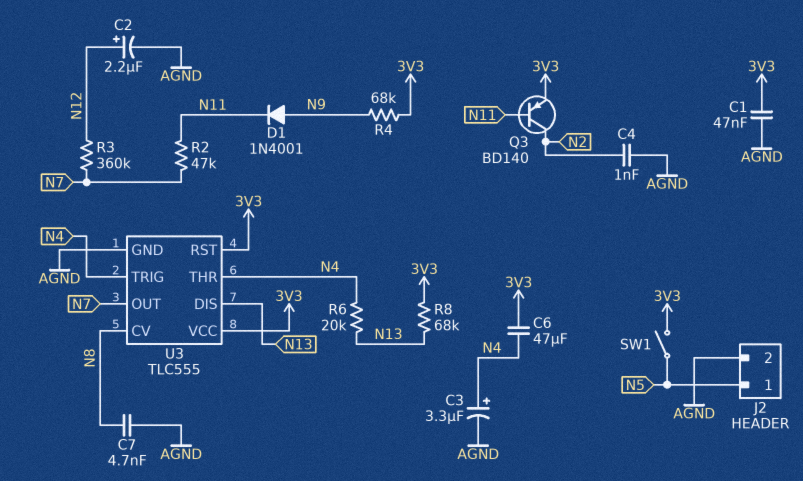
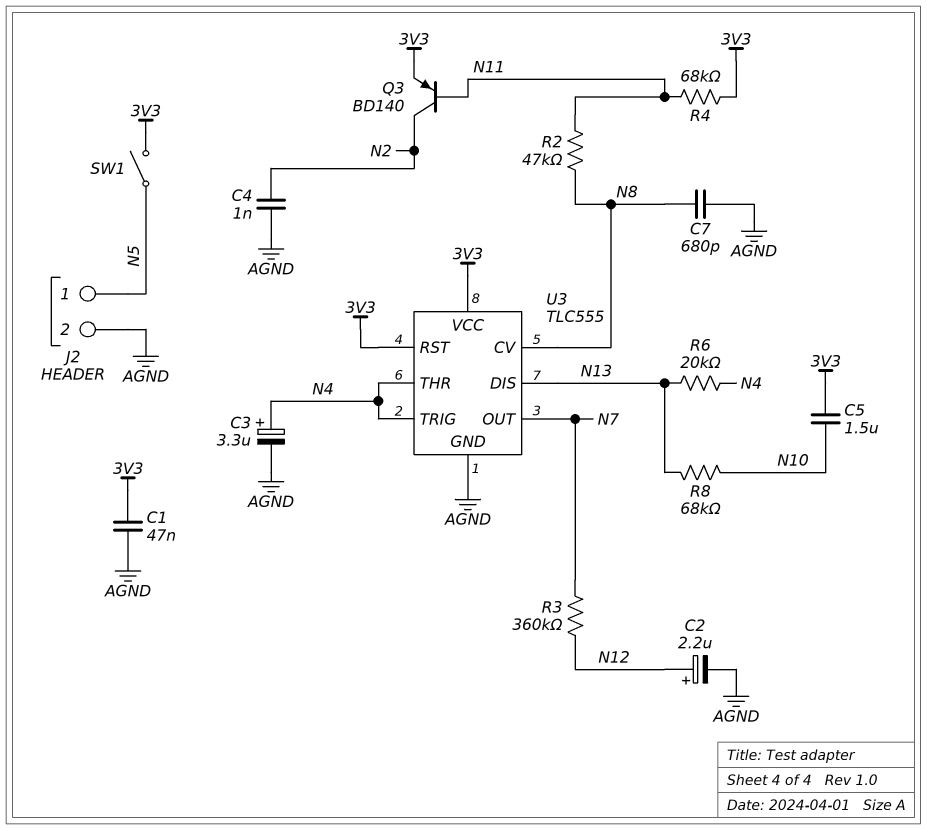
C5: none -> 1.5uF (3V3, N10)
C6: 47uF (3V3, N4) -> none
C7: 4.7nF (AGND, N8) -> 680pF (AGND, N8)
D1: diode 1N4001 (A N9, K N11) -> none
R2: 47k (N7, N11) -> 47k (N8, N11)
R4: 68k (3V3, N9) -> 68k (3V3, N11)
R8: 68k (3V3, N13) -> 68k (N10, N13)

